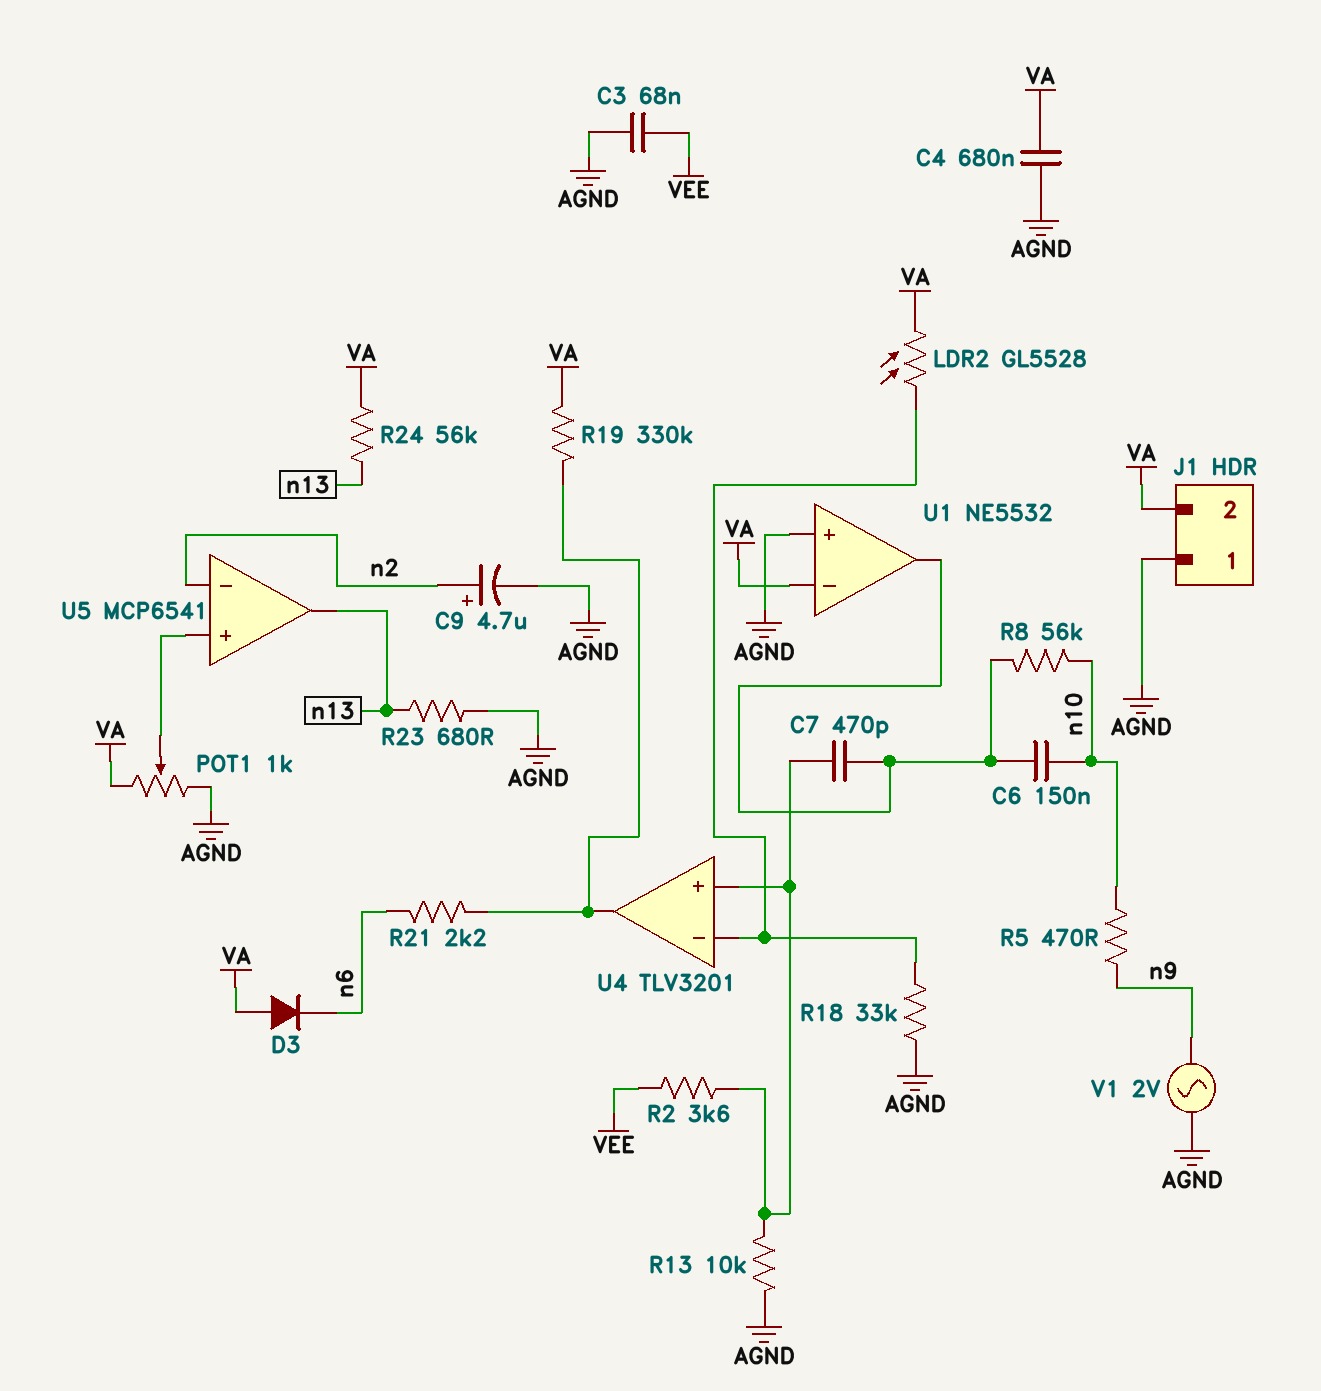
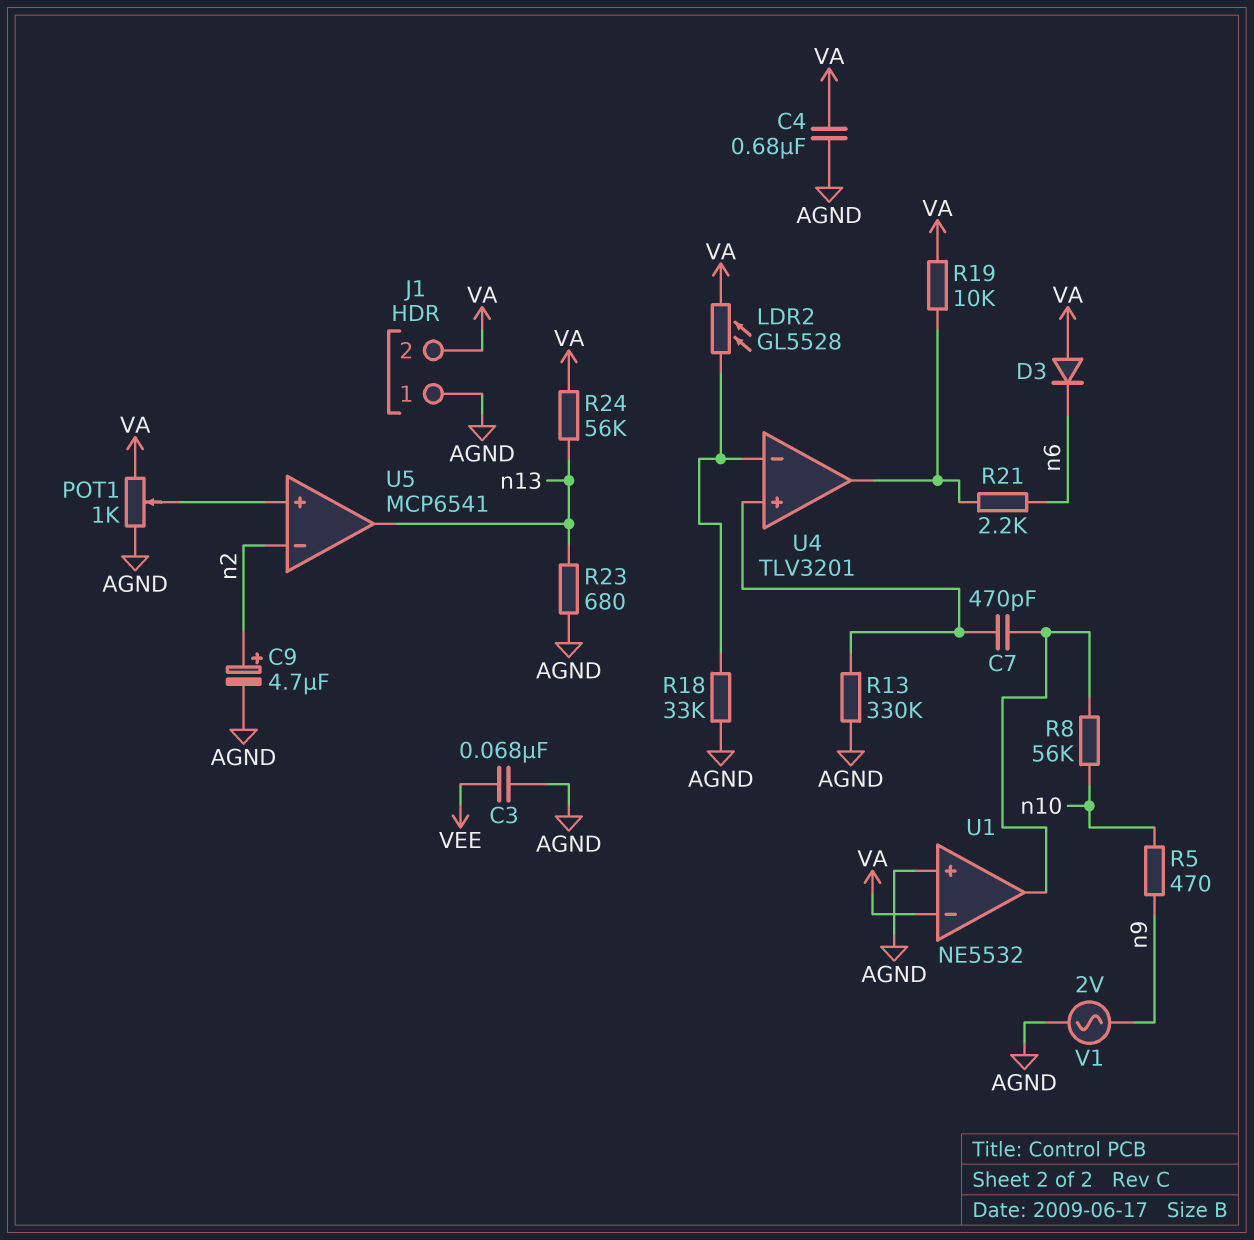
C6: 150nF (U1/out, n10) -> none
R2: 3.6k (U4/in+, VEE) -> none
R13: 10k (AGND, U4/in+) -> 330k (AGND, U4/in+)
R19: 330k (U4/out, VA) -> 10k (U4/out, VA)

